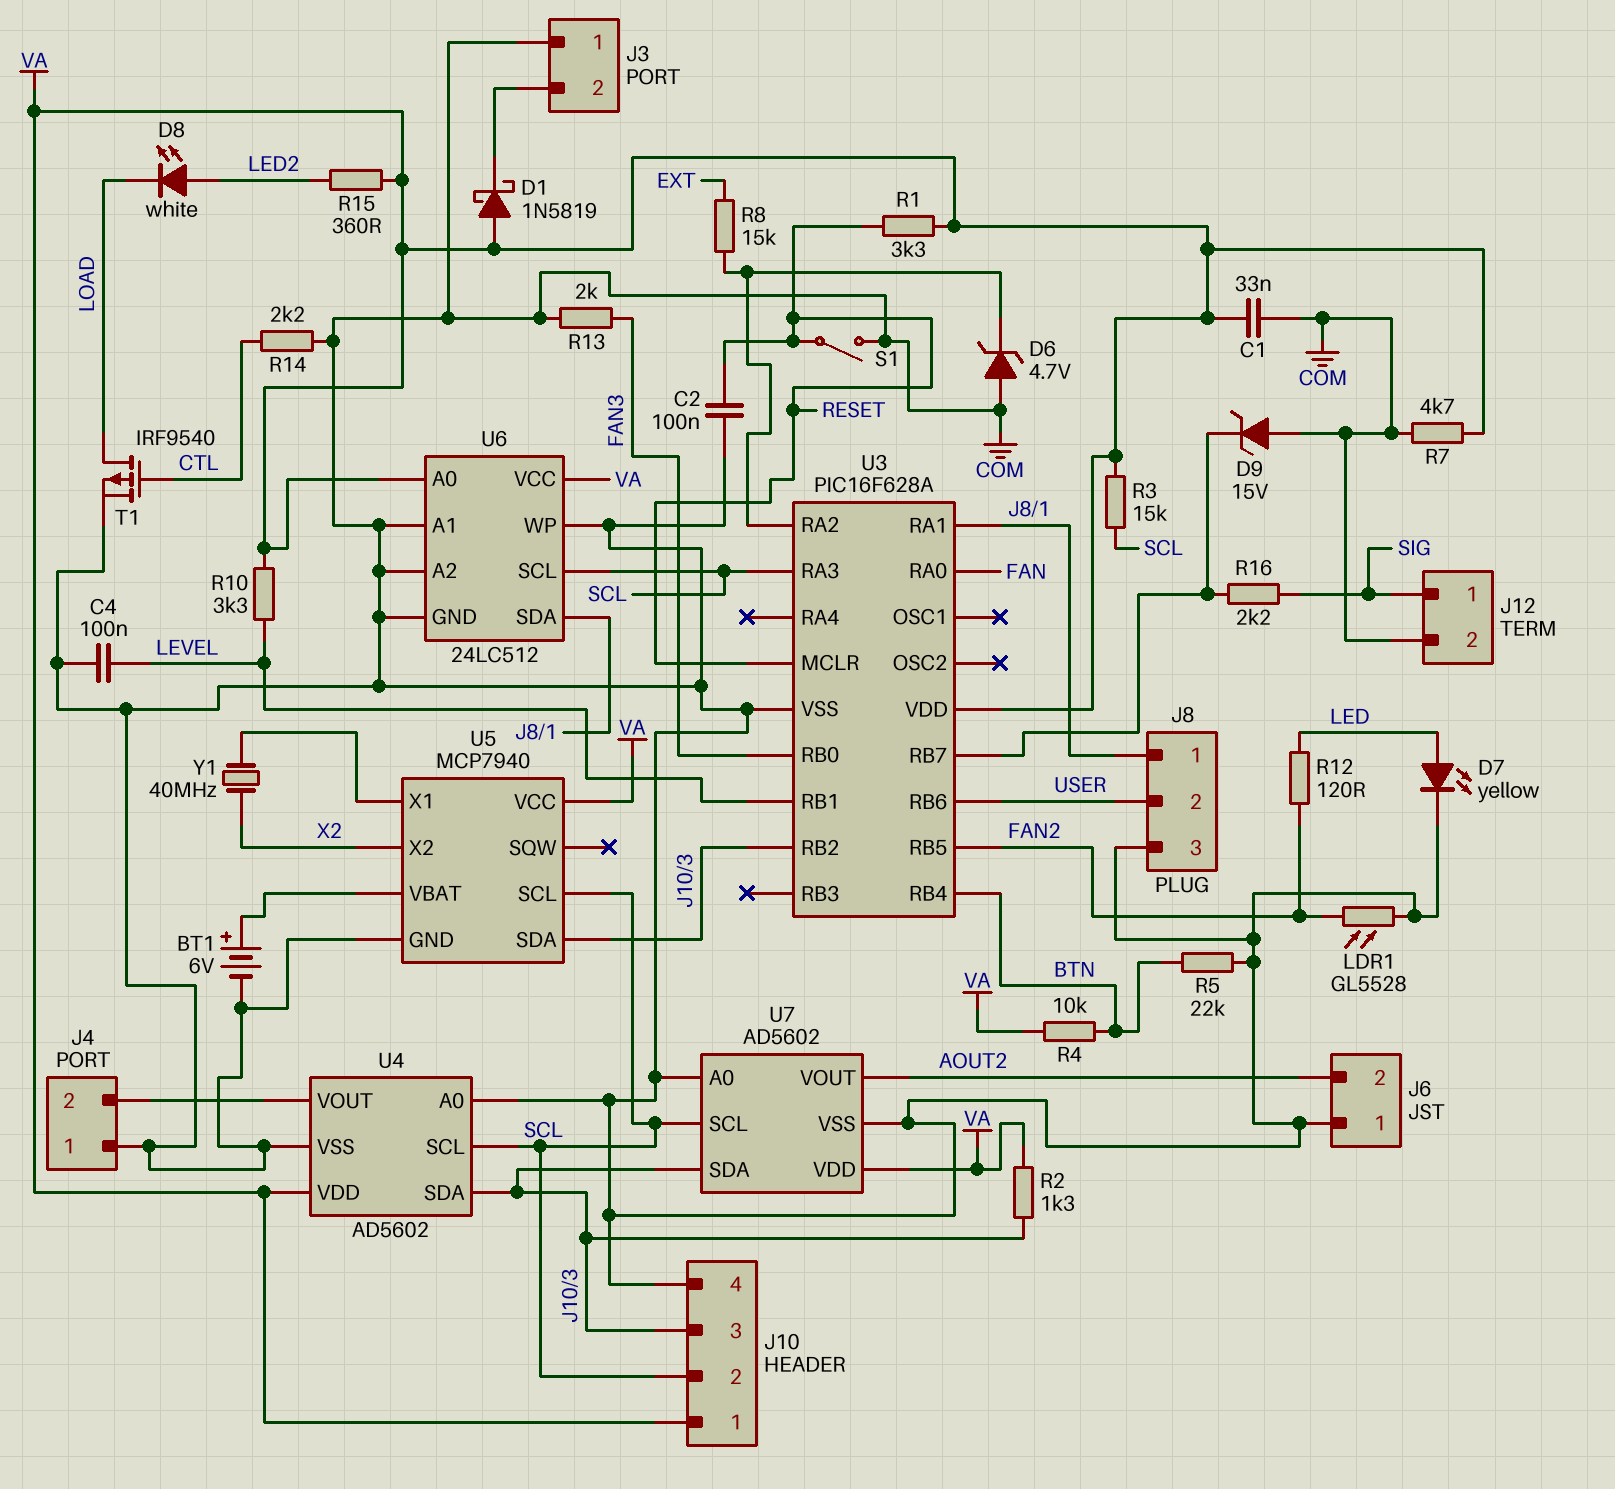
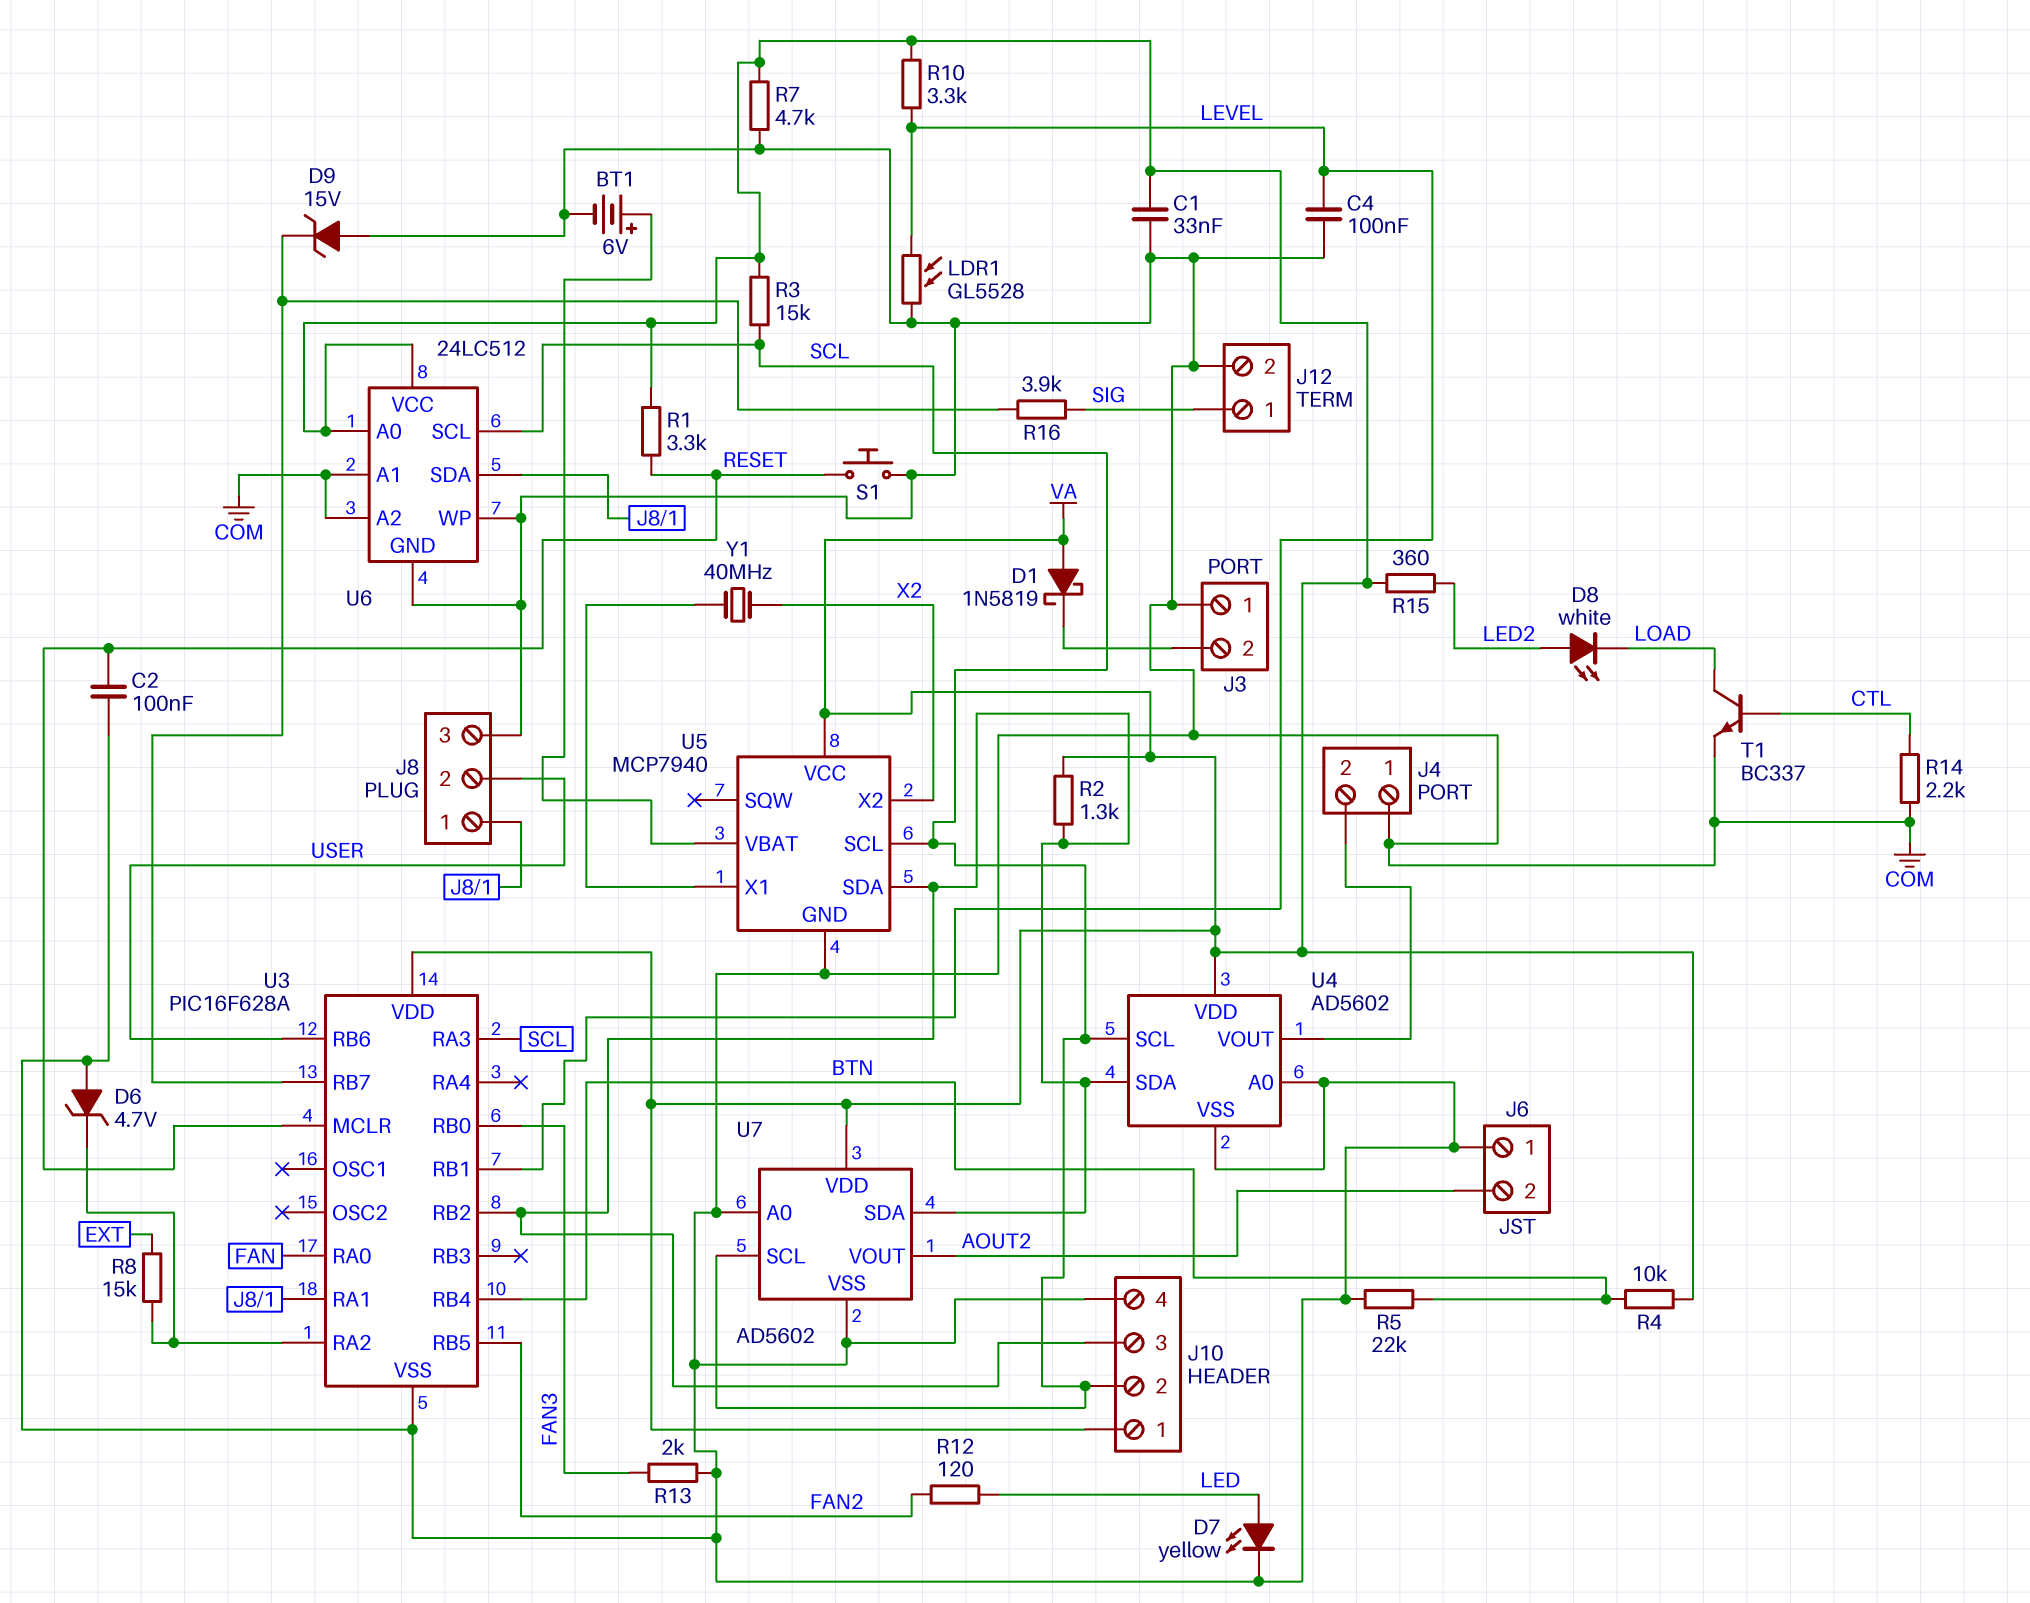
LDR1: GL5528 (COM, FAN2) -> GL5528 (COM, LEVEL)
R16: 2.2k (SIG, U3/RB7) -> 3.9k (SIG, U3/RB7)
S1: switch (COM, RESET) -> button (COM, RESET)
T1: PMOS IRF9540 (G CTL, D LOAD, S COM) -> NPN BC337 (B CTL, C LOAD, E COM)

